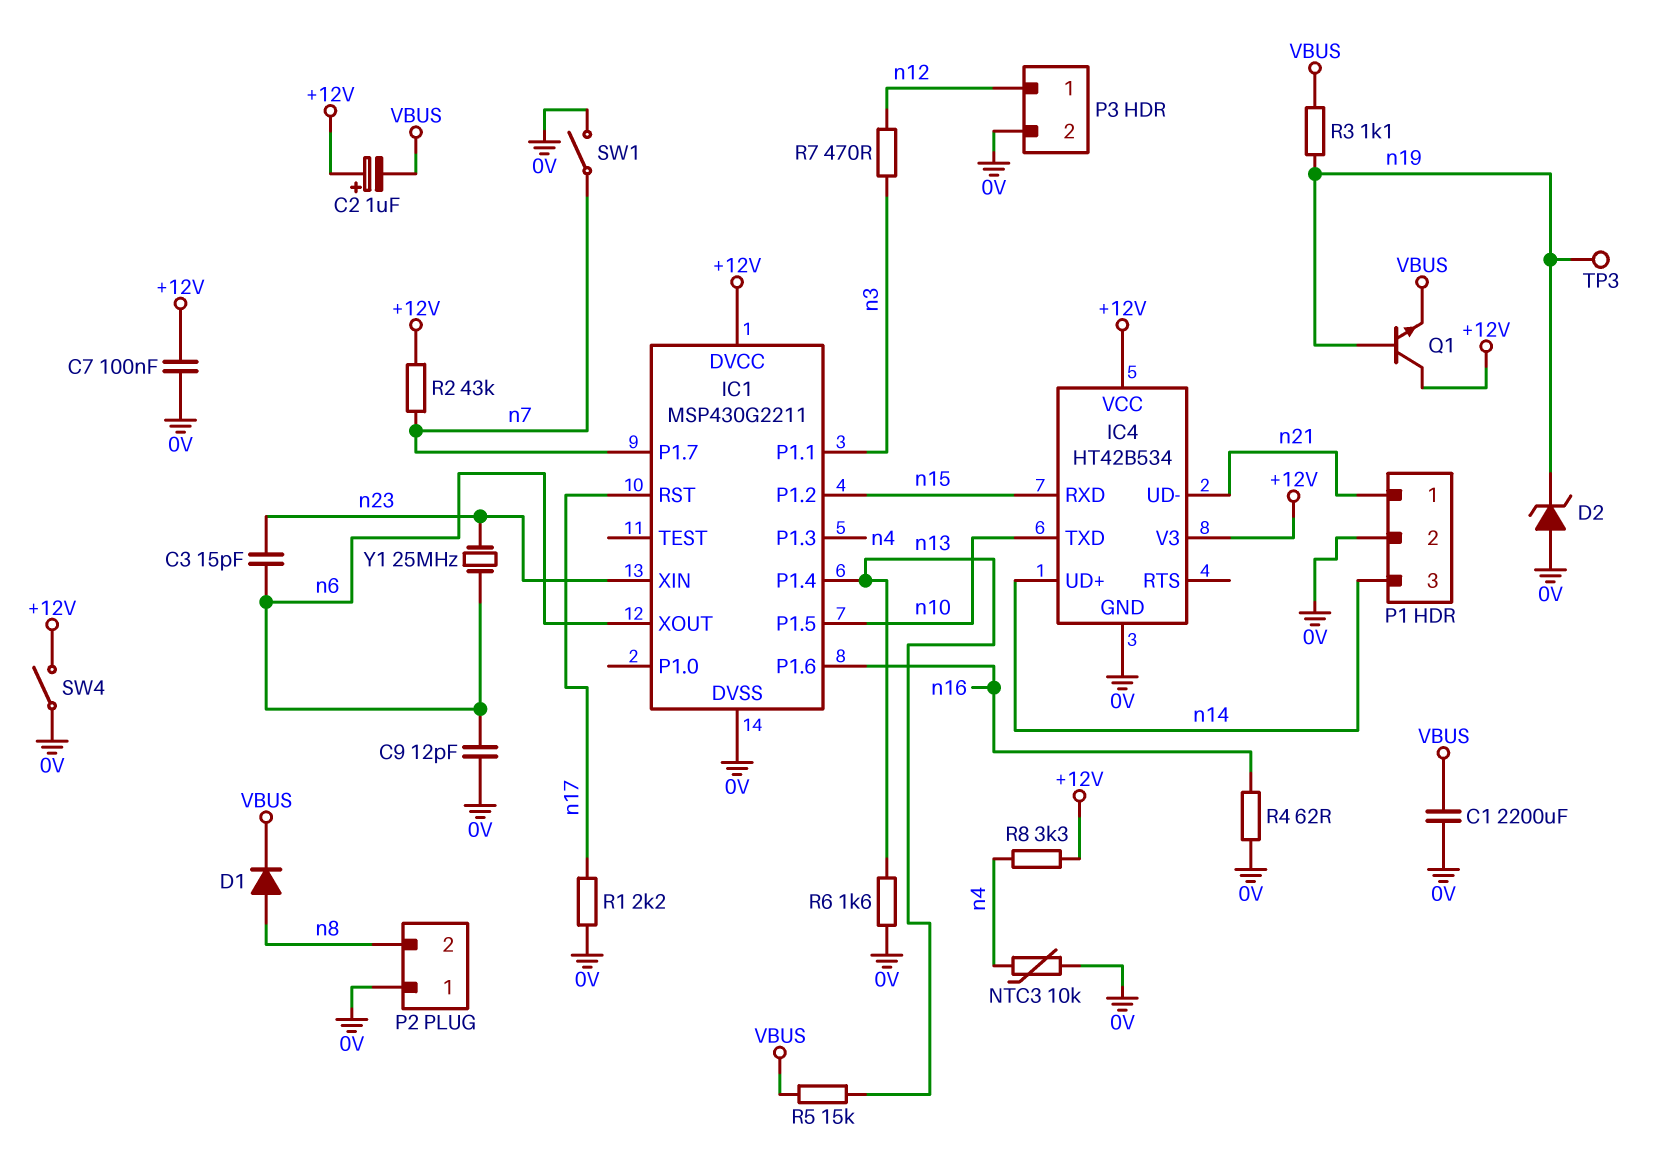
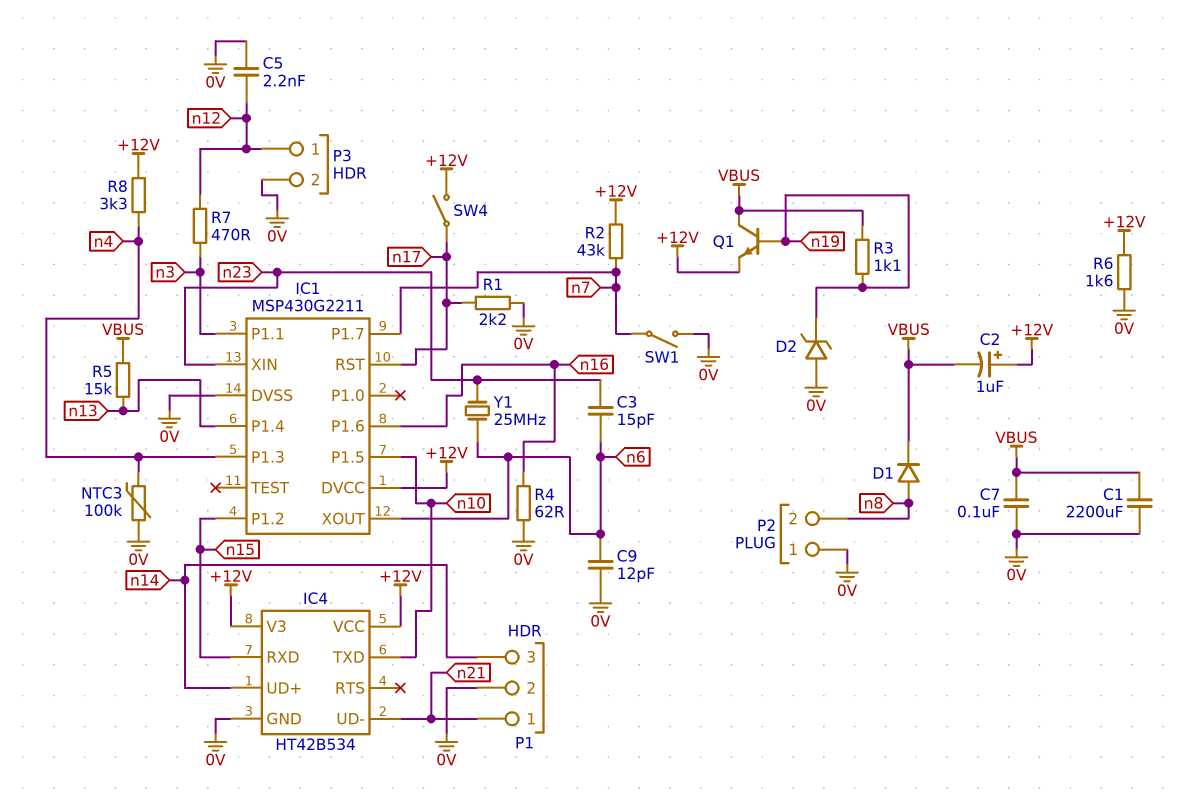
C5: none -> 2.2nF (0V, n12)
C7: 100nF (+12V, 0V) -> 100nF (0V, VBUS)
NTC3: 10k (0V, n4) -> 100k (0V, n4)
Q1: NPN (B n19, C +12V, E VBUS) -> NPN (B n19, C VBUS, E +12V)
R6: 1.6k (0V, n13) -> 1.6k (+12V, 0V)
SW4: switch (+12V, 0V) -> switch (+12V, n17)
TP3: test point (n19) -> none

